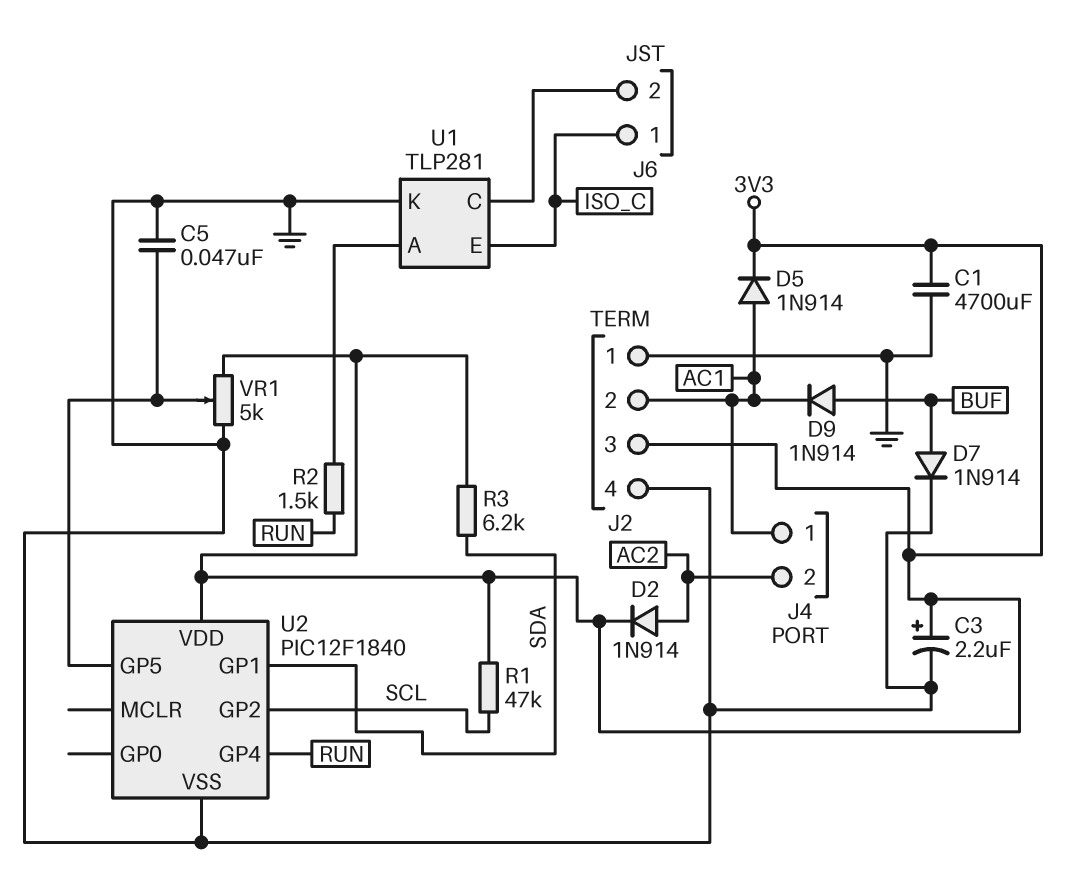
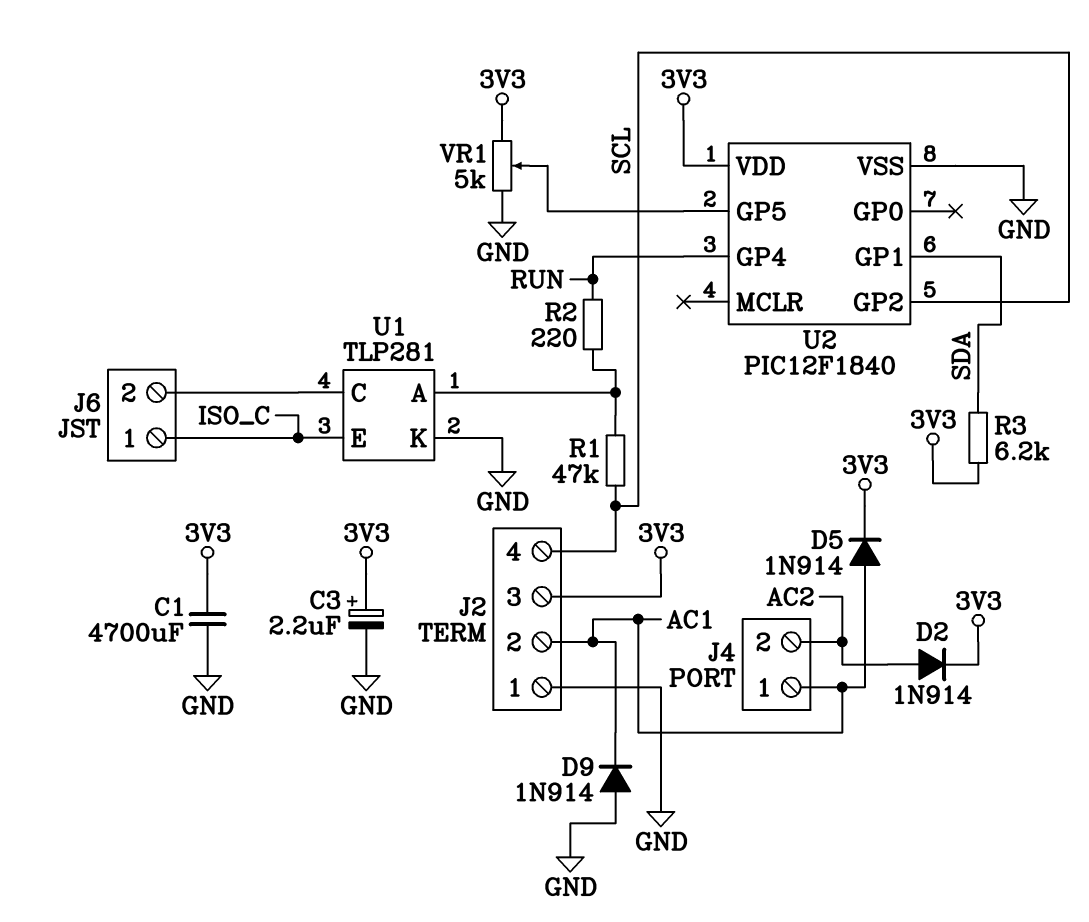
C5: 47nF (GND, U2/GP5) -> none
D7: diode 1N914 (A BUF, K GND) -> none
D9: diode 1N914 (A BUF, K AC1) -> diode 1N914 (A GND, K AC1)
J2 pin 4: GND -> SCL
R1: 47k (3V3, SCL) -> 47k (SCL, U1/A)
R2: 1.5k (RUN, U1/A) -> 220 (RUN, U1/A)

